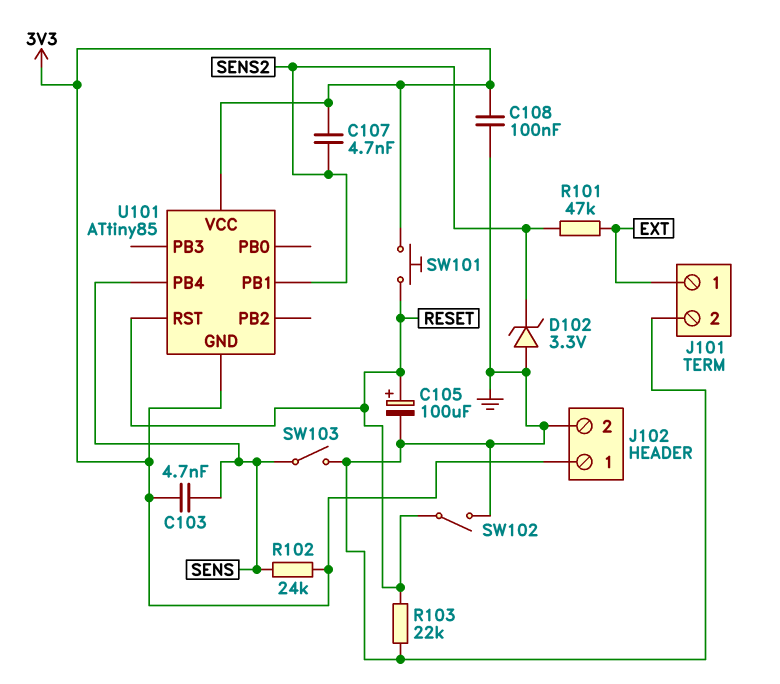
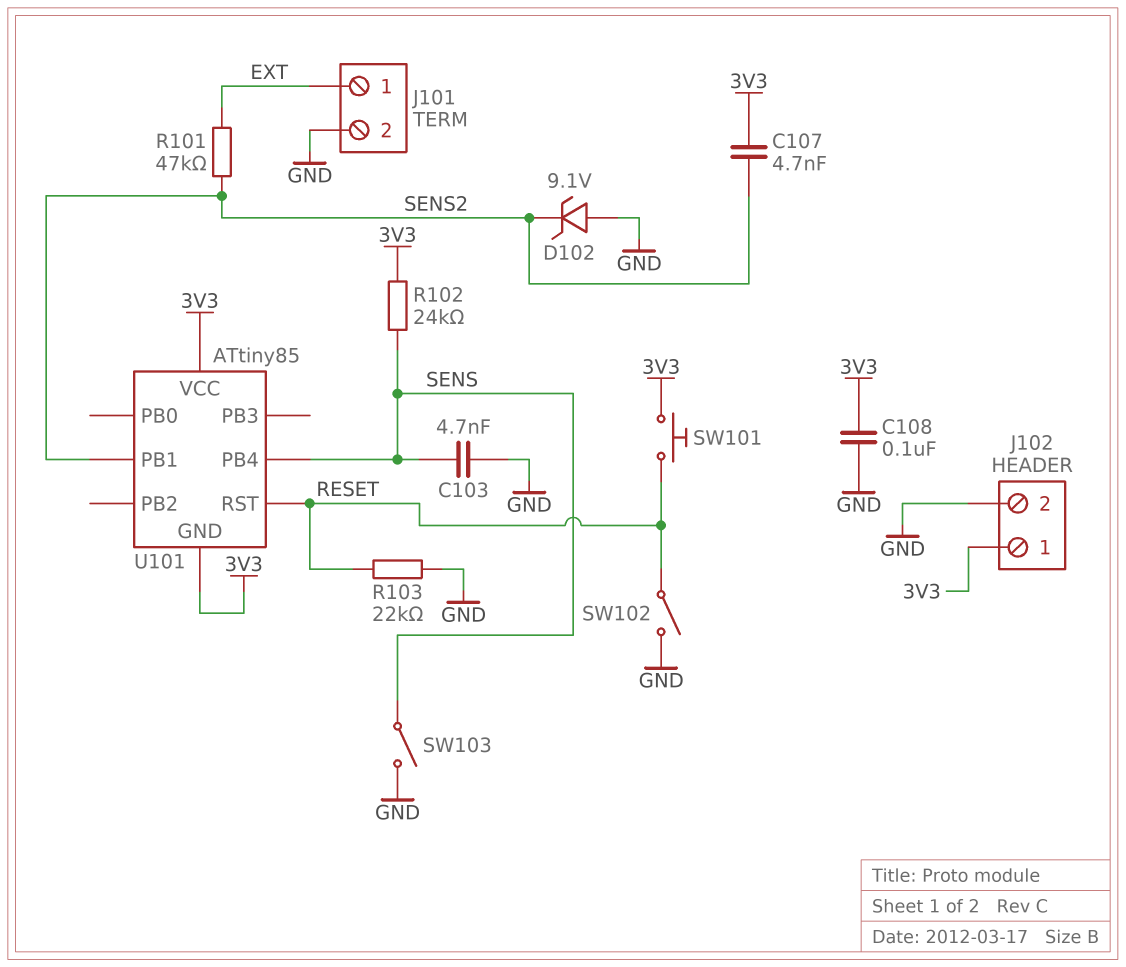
C103: 4.7nF (3V3, SENS) -> 4.7nF (GND, SENS)
C105: 100uF (plus RESET, minus GND) -> none
D102: zener 3.3V (A GND, K SENS2) -> zener 9.1V (A GND, K SENS2)

